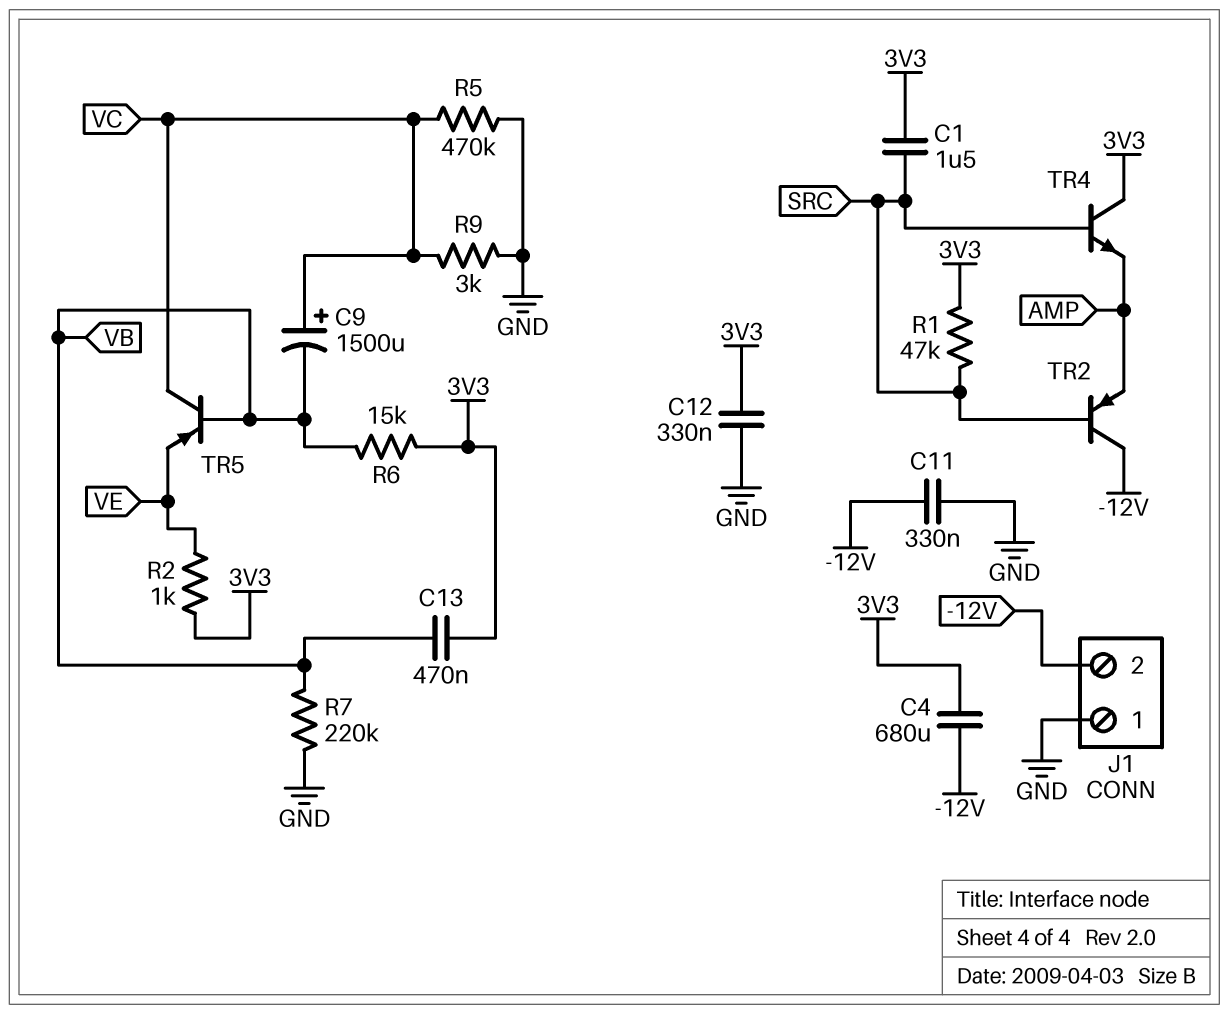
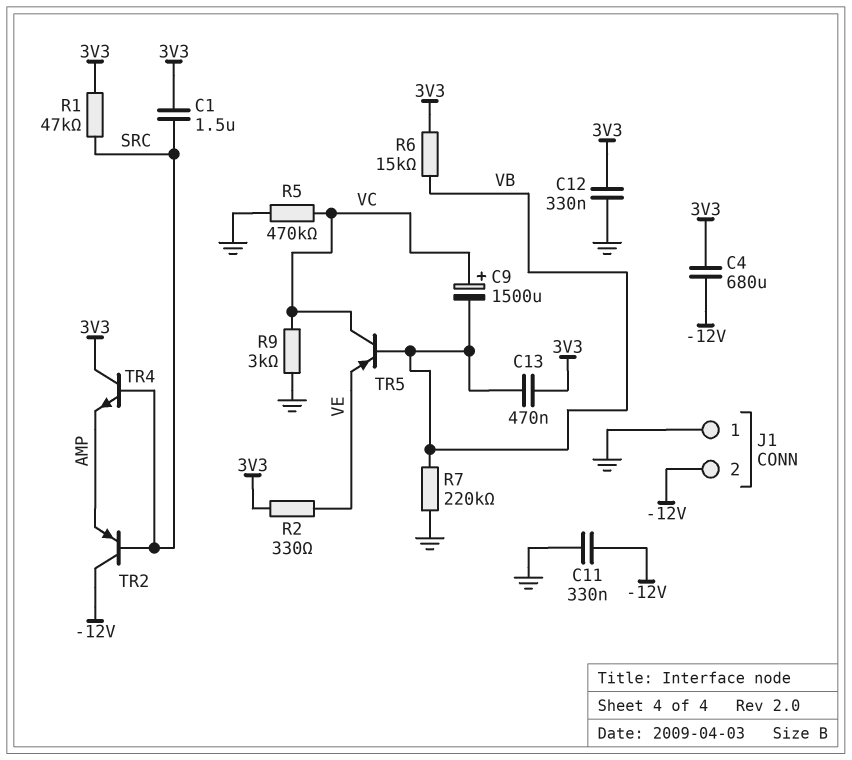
R2: 1k (3V3, VE) -> 330 (3V3, VE)

